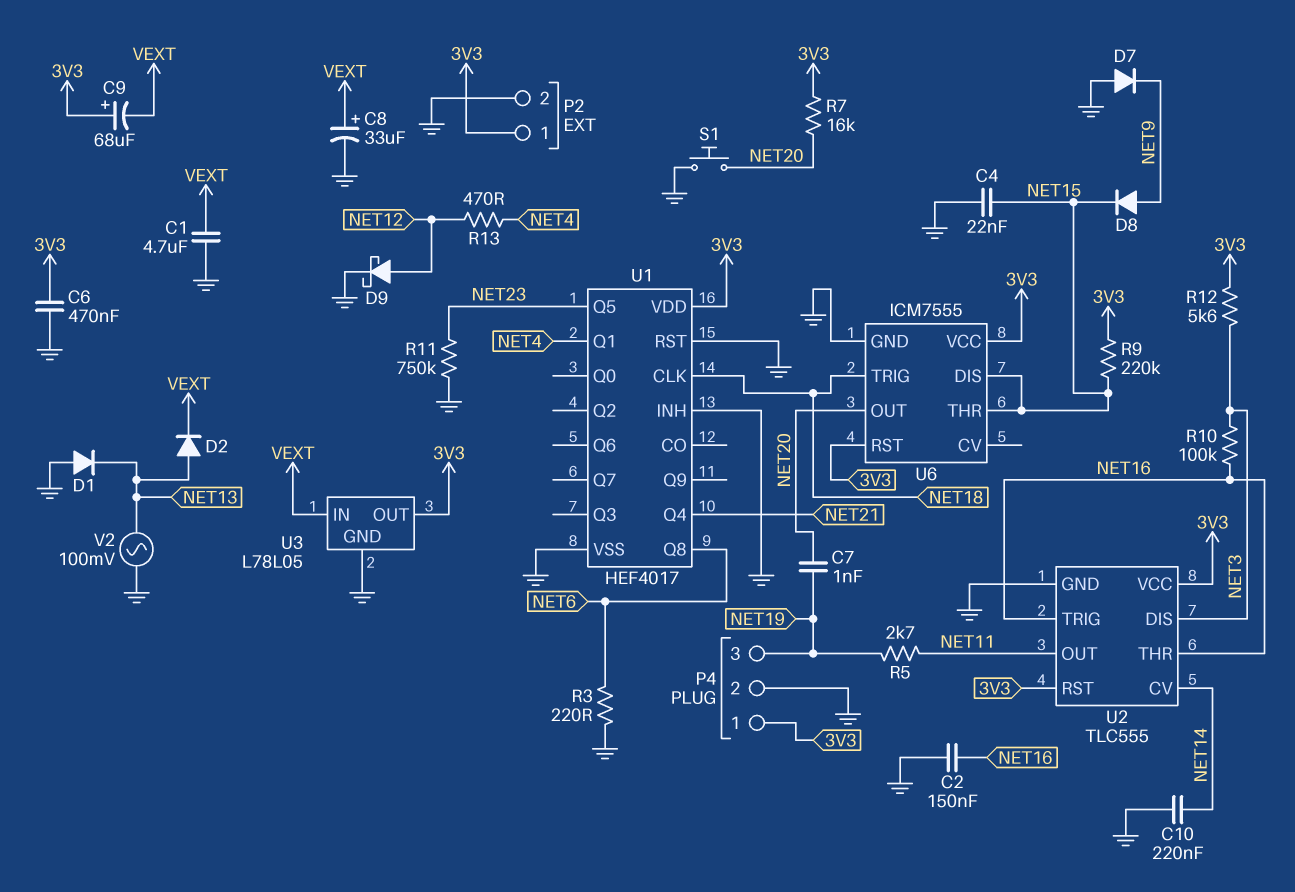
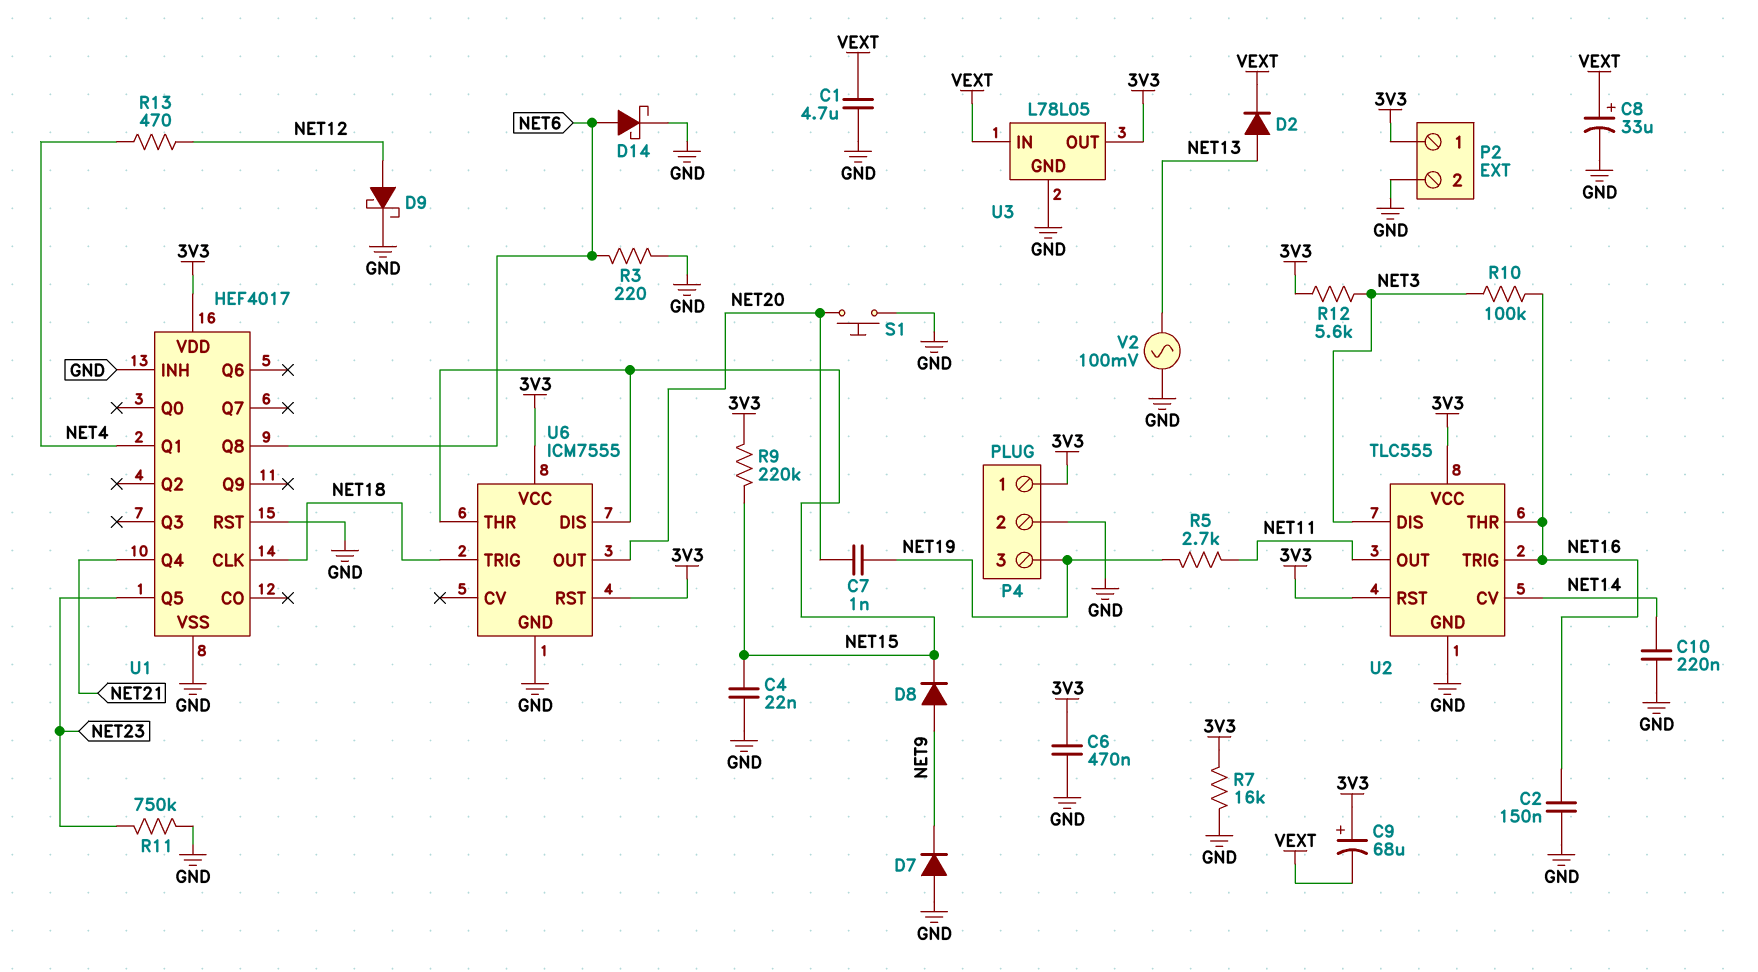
D1: diode (A GND, K NET13) -> none
D14: none -> schottky (A NET6, K GND)
R7: 16k (3V3, NET20) -> 16k (3V3, GND)

